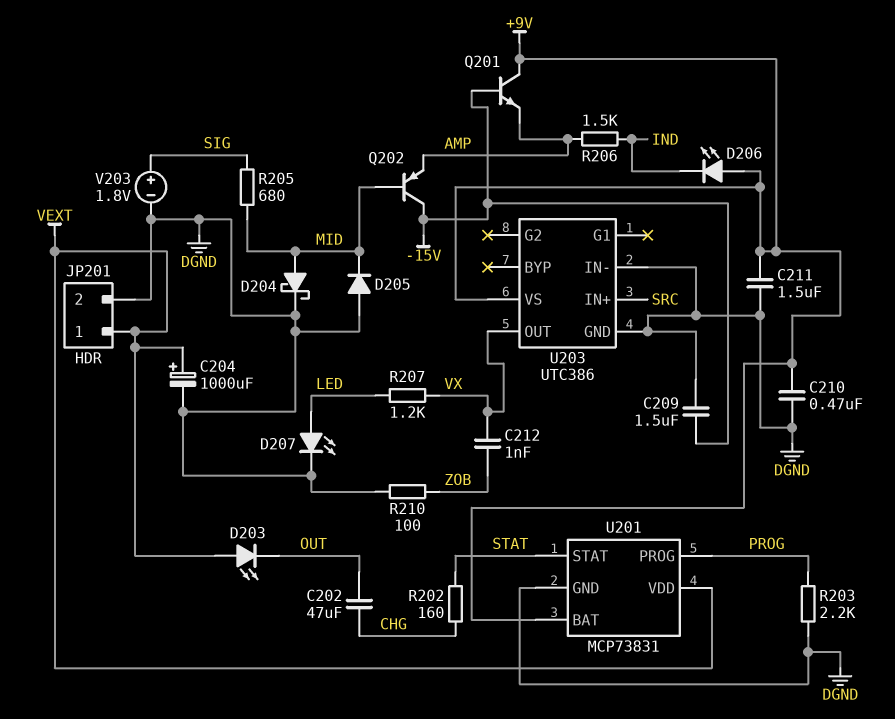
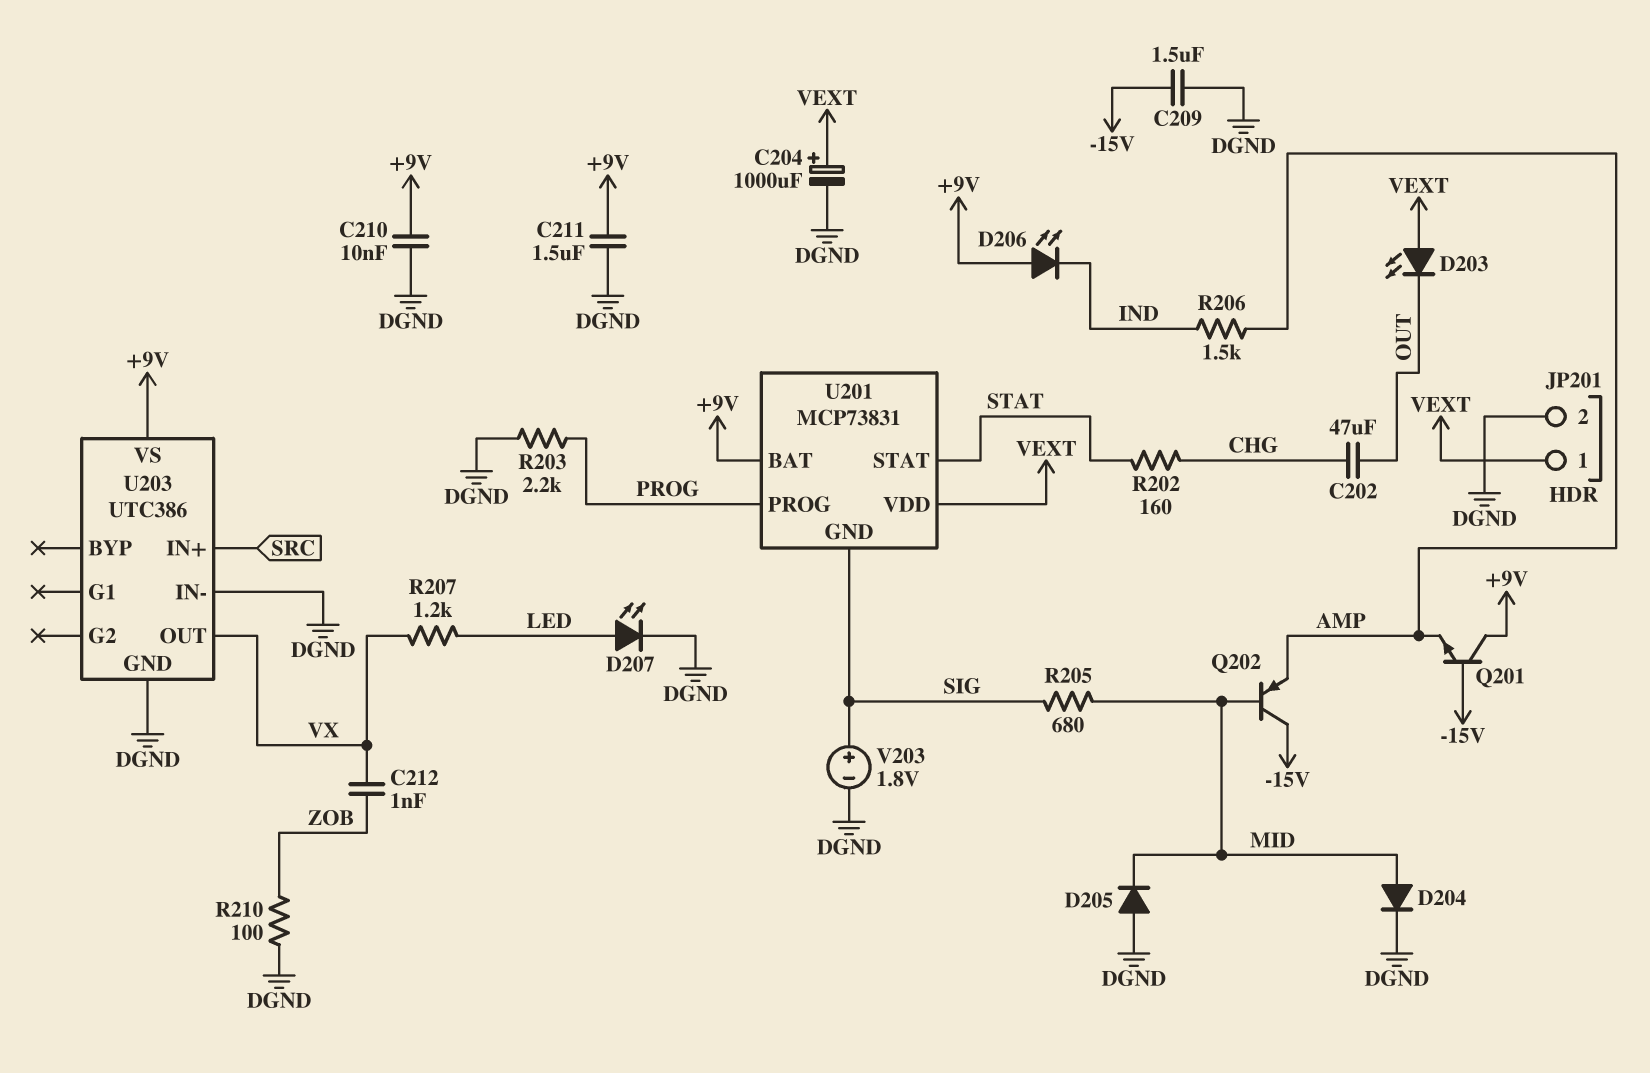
C210: 470nF (+9V, DGND) -> 10nF (+9V, DGND)
D204: schottky (A MID, K DGND) -> diode (A MID, K DGND)
U201 pin GND: DGND -> SIG

